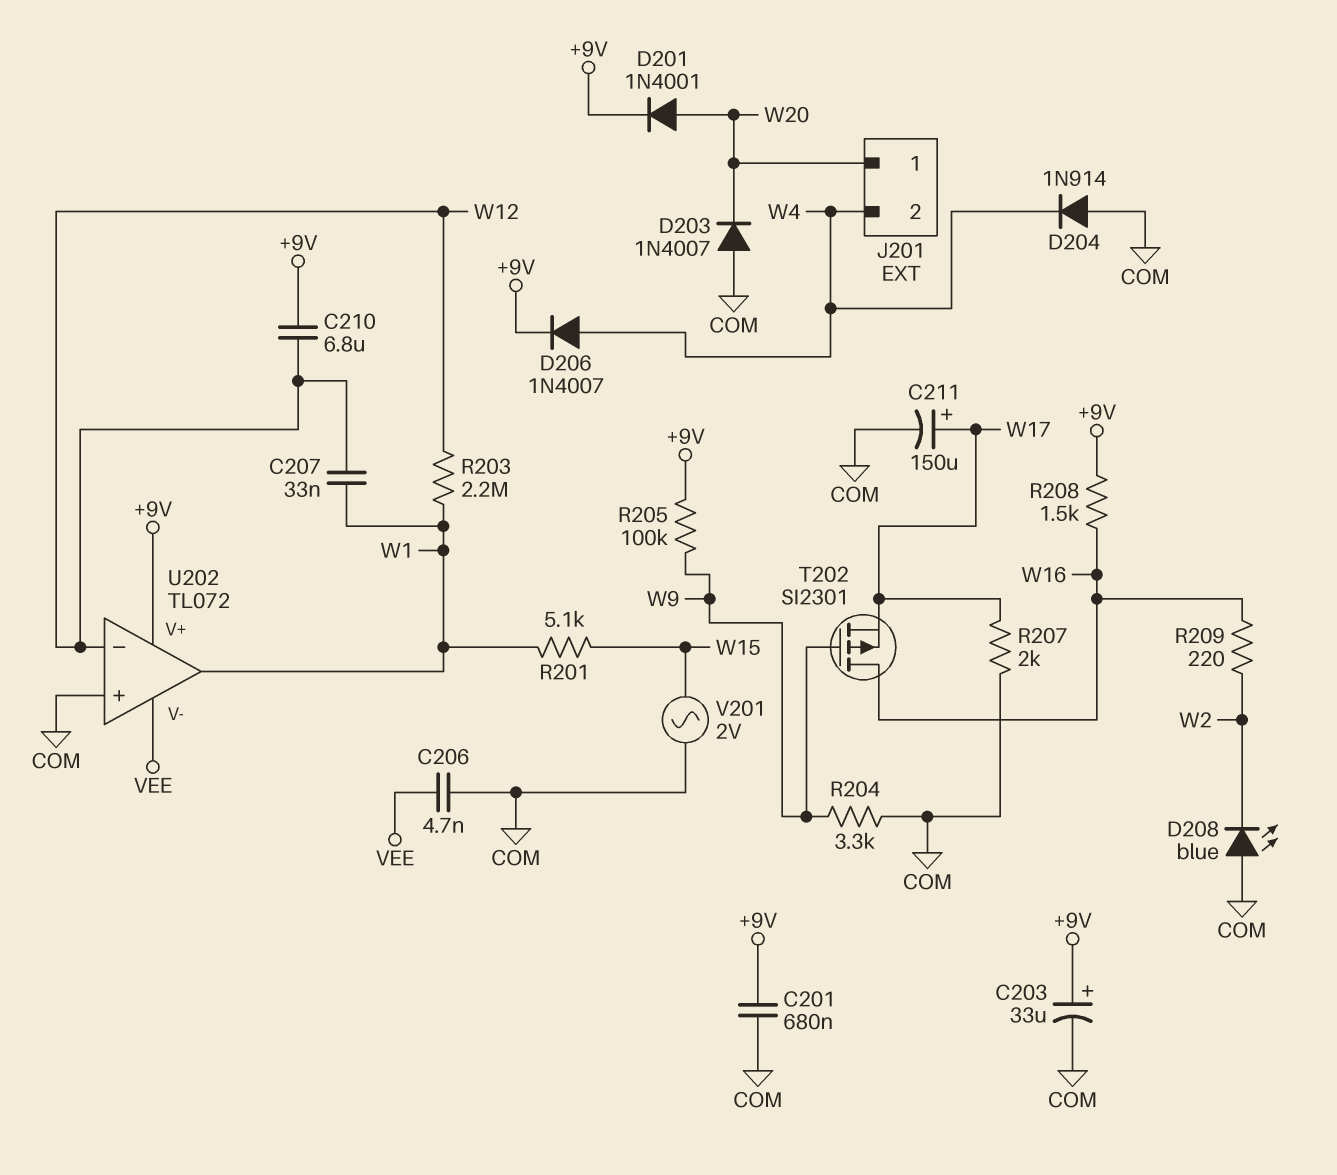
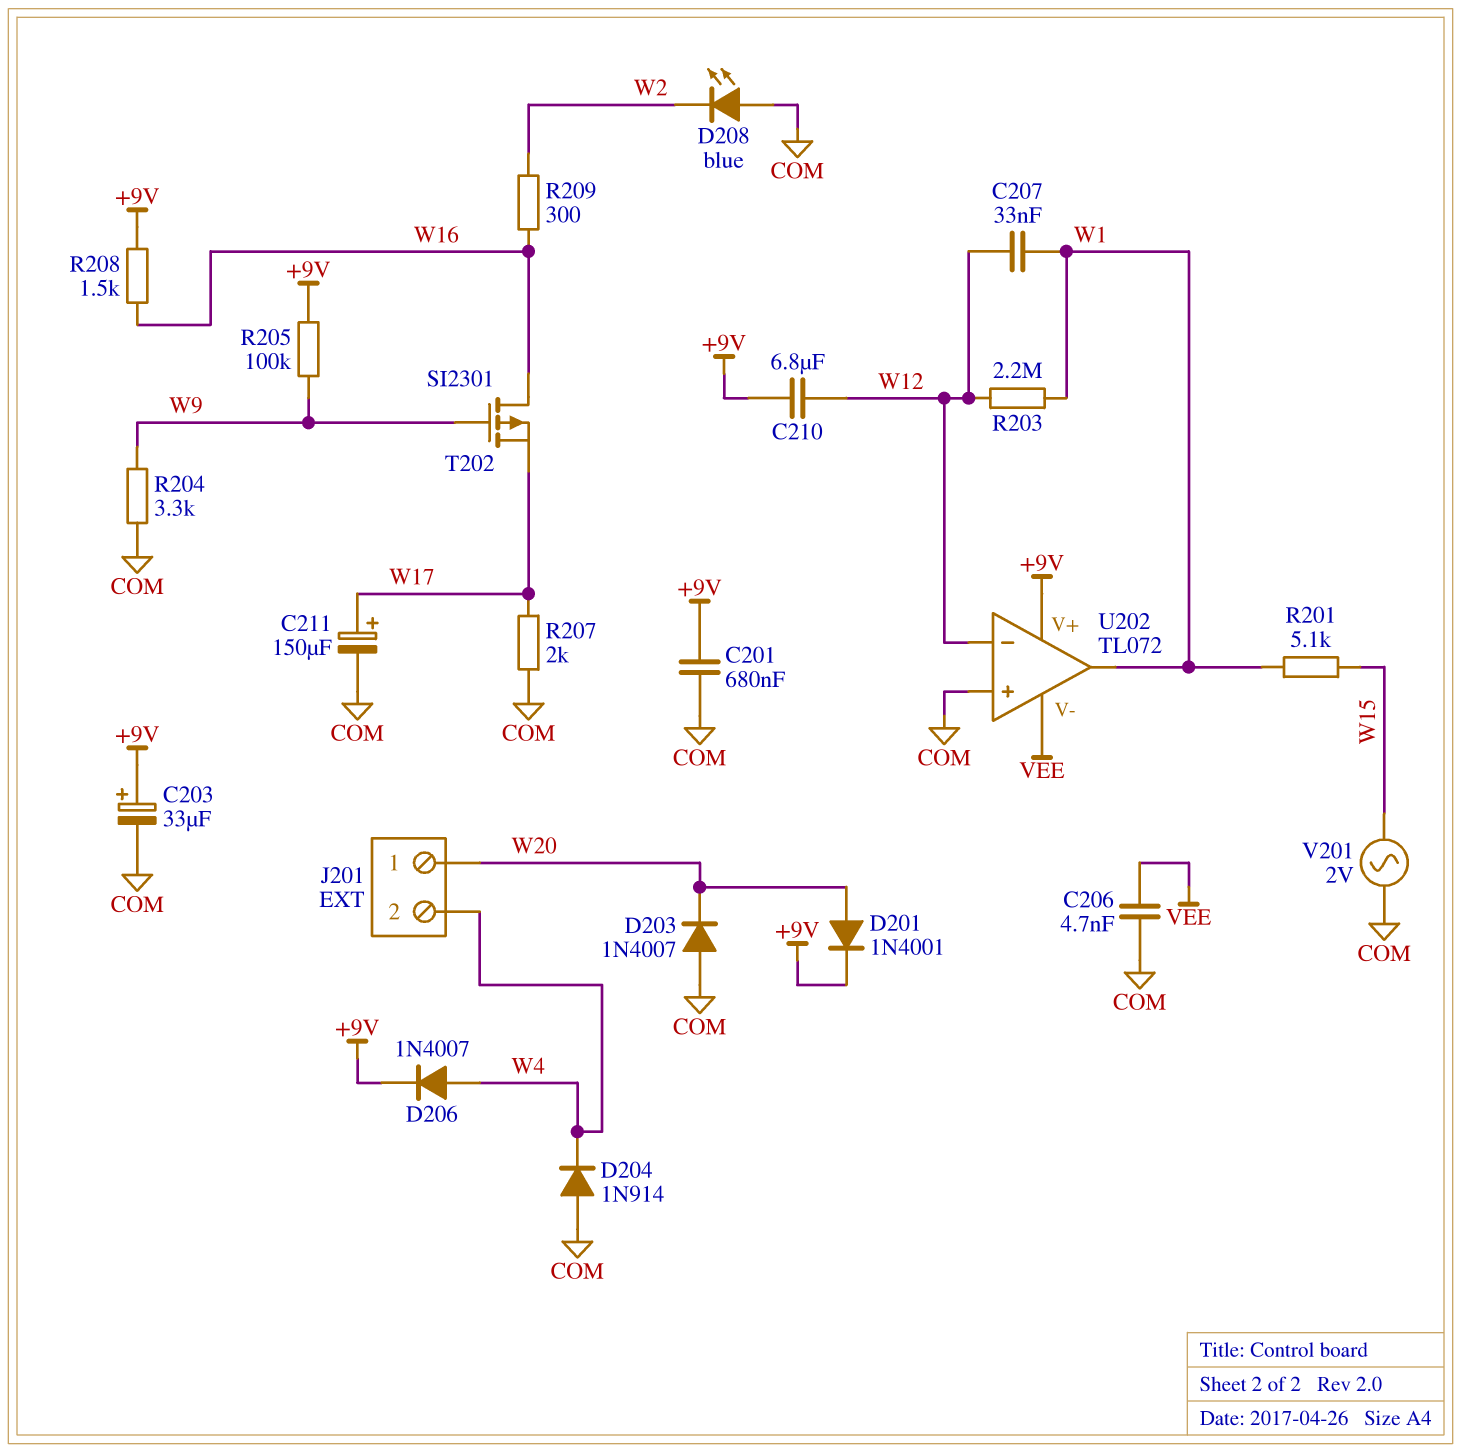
R209: 220 (W2, W16) -> 300 (W2, W16)

